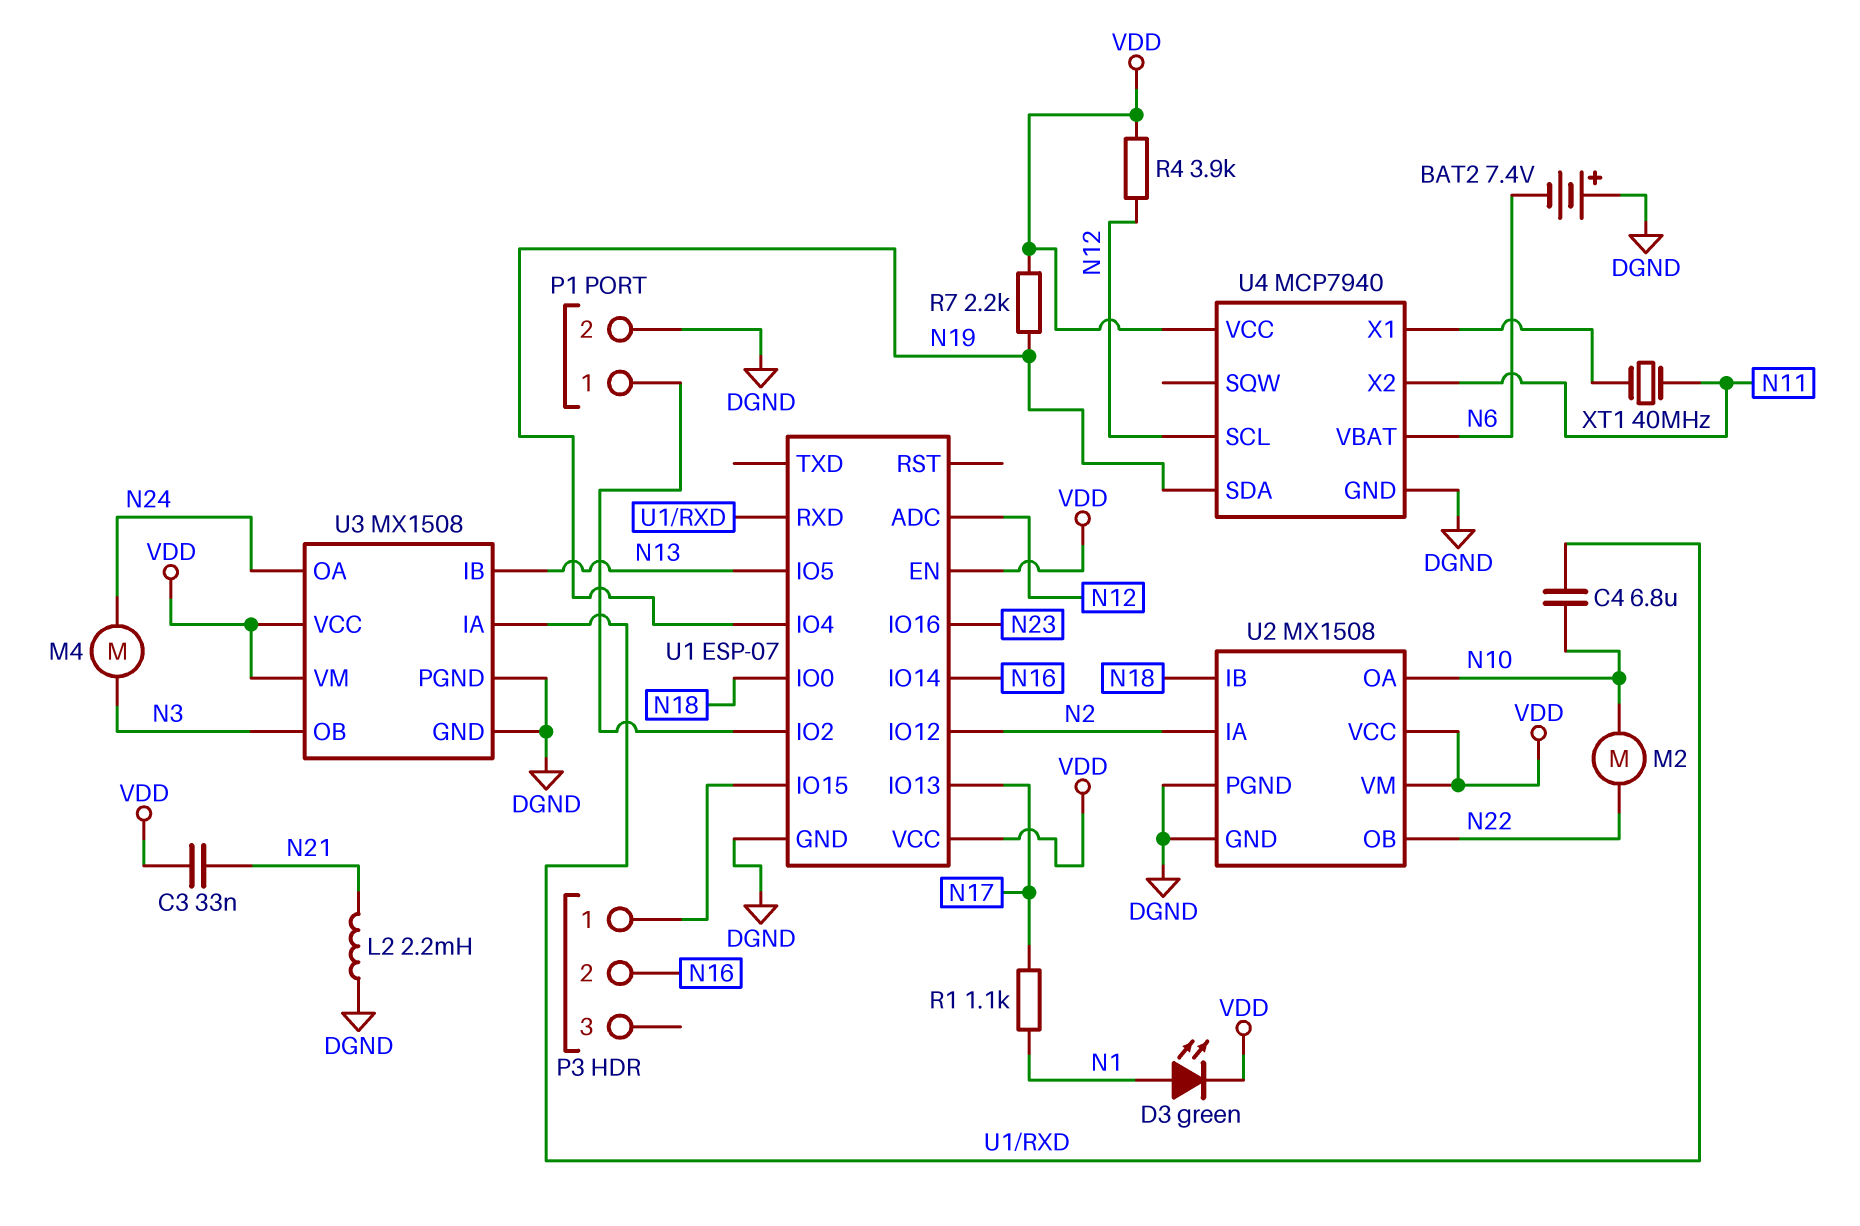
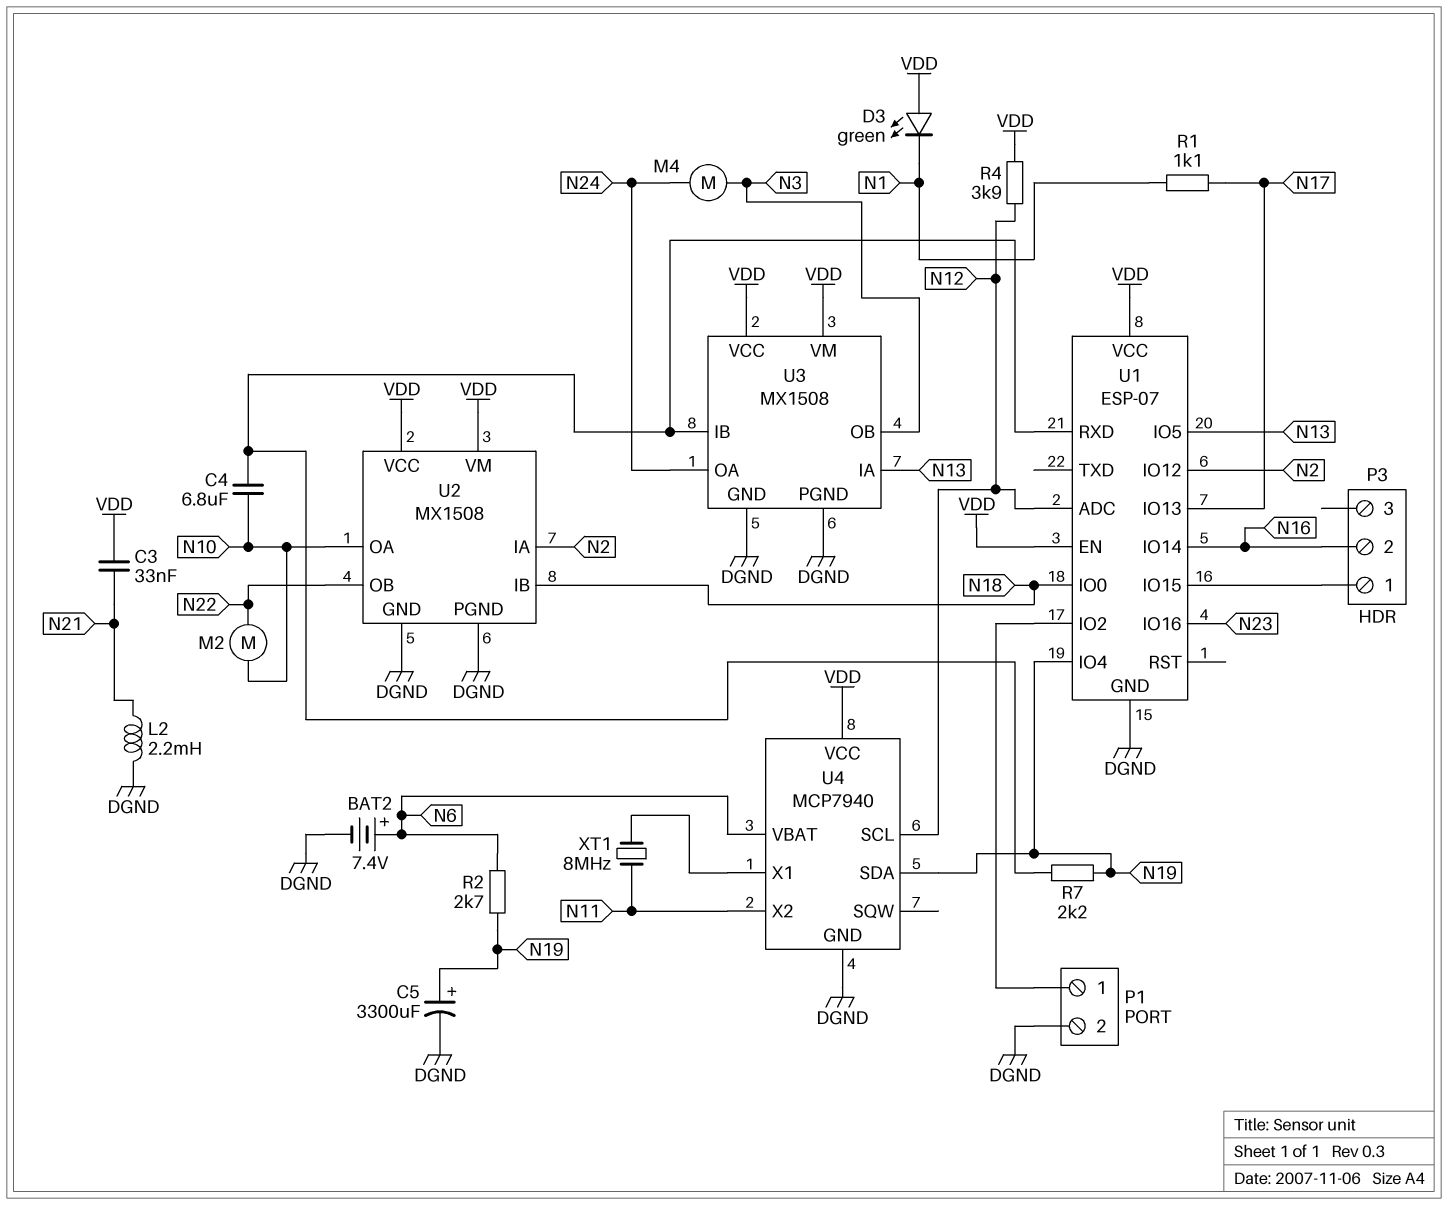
BAT2: 7.4V (plus DGND, minus N6) -> 7.4V (plus N6, minus DGND)
C5: none -> 3300uF (plus N19, minus DGND)
D3: LED green (A N1, K VDD) -> LED green (A VDD, K N1)
R2: none -> 2.7k (N6, N19)
R7: 2.2k (N19, VDD) -> 2.2k (N19, U1/RXD)
U3 pin IA: U1/RXD -> N13
U3 pin IB: N13 -> U1/RXD
XT1: 40MHz (N11, U4/X1) -> 8MHz (N11, U4/X1)

